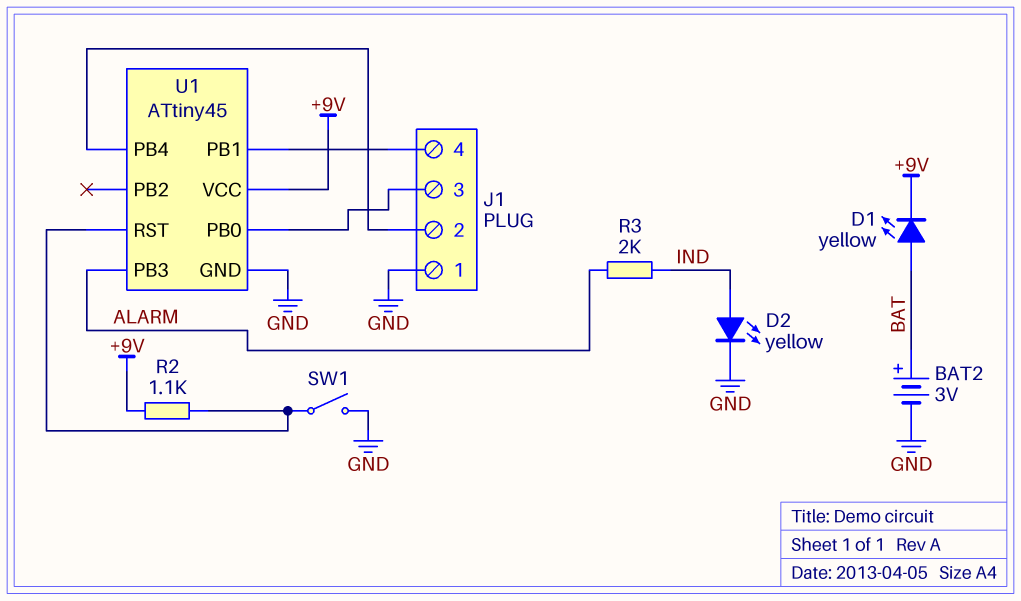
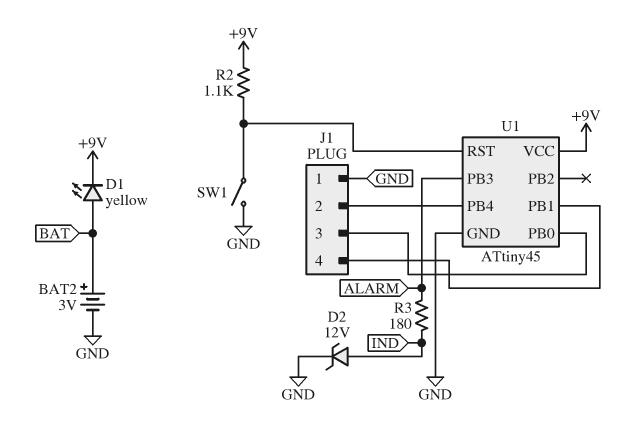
D2: LED yellow (A IND, K GND) -> zener 12V (A IND, K GND)
R3: 2k (ALARM, IND) -> 180 (ALARM, IND)

